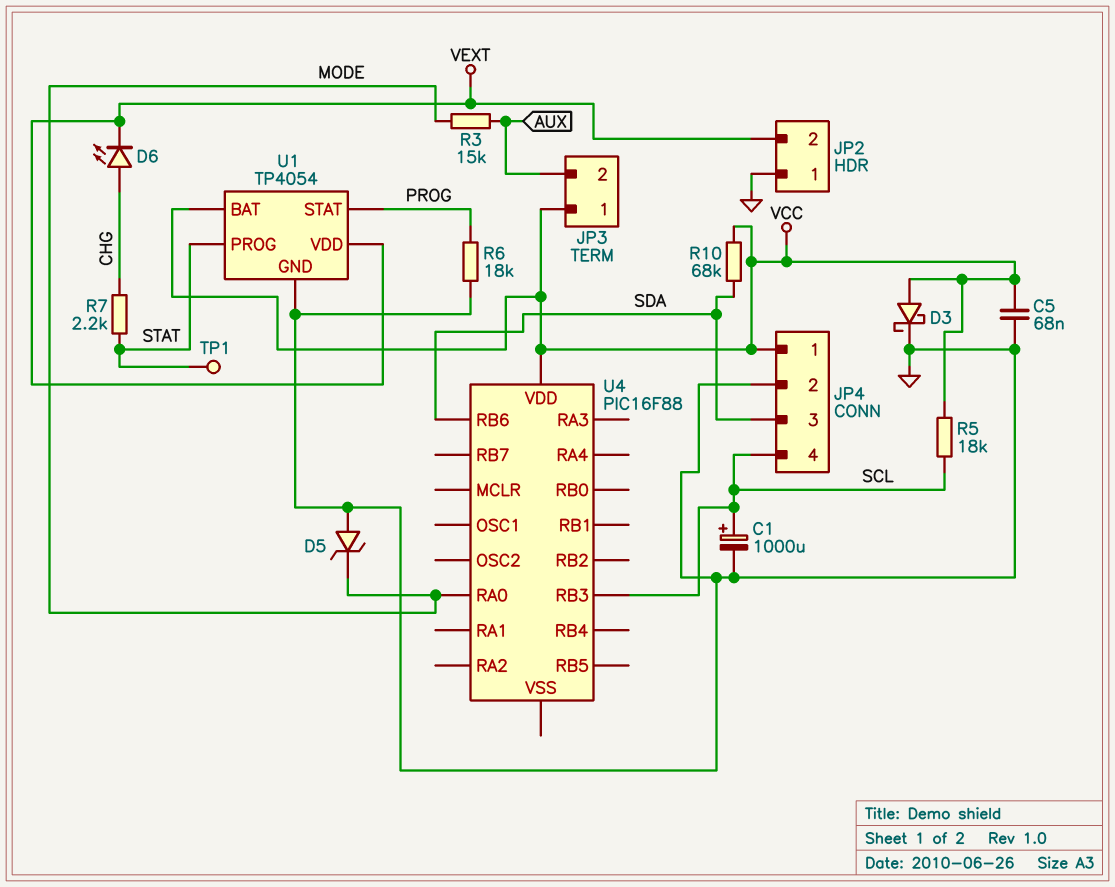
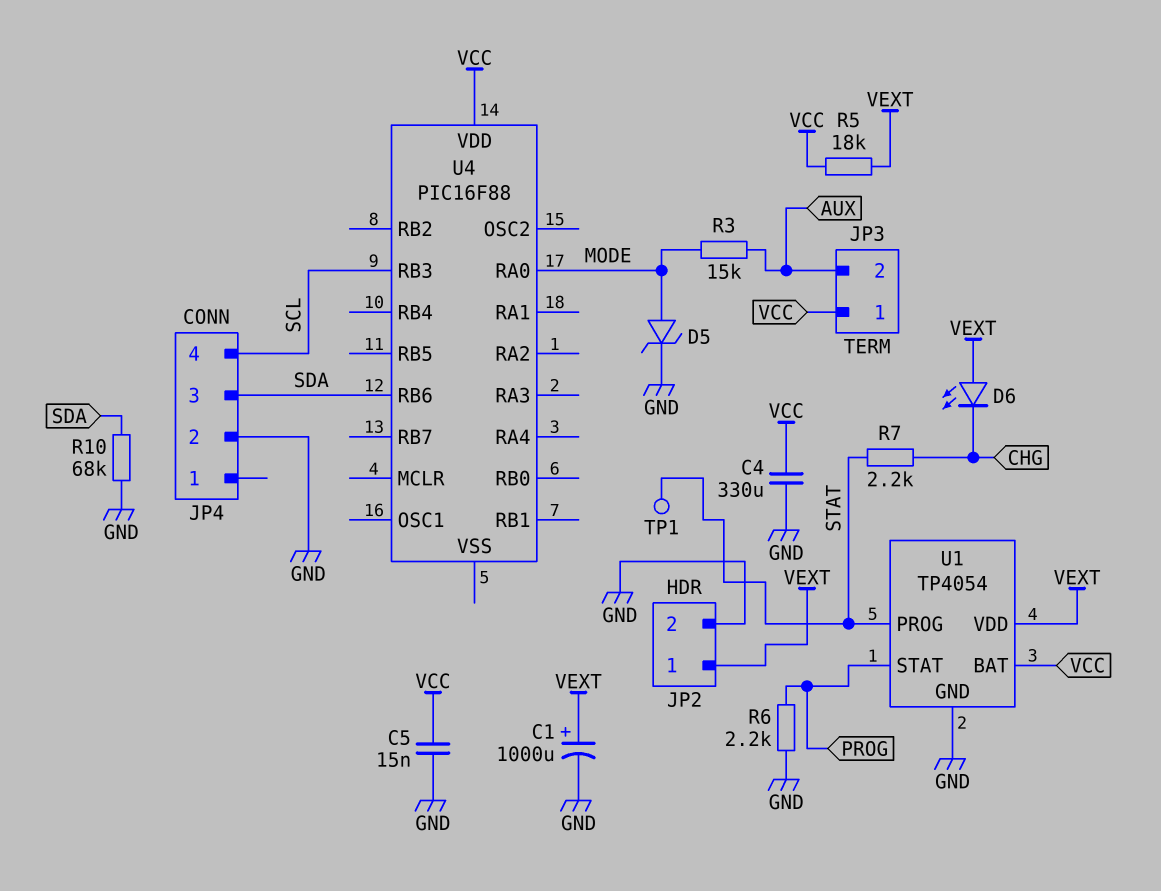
C1: 1000uF (plus SCL, minus GND) -> 1000uF (plus VEXT, minus GND)
C4: none -> 330uF (GND, VCC)
C5: 68nF (GND, VCC) -> 15nF (GND, VCC)
D3: schottky (A VCC, K GND) -> none
D5: zener (A GND, K MODE) -> zener (A MODE, K GND)
D6: LED (A CHG, K VEXT) -> LED (A VEXT, K CHG)
JP2 pin 1: GND -> VEXT
JP2 pin 2: VEXT -> GND
JP4 pin 1: VCC -> none
R5: 18k (SCL, VCC) -> 18k (VCC, VEXT)
R6: 18k (GND, PROG) -> 2.2k (GND, PROG)
R10: 68k (SDA, VCC) -> 68k (GND, SDA)

